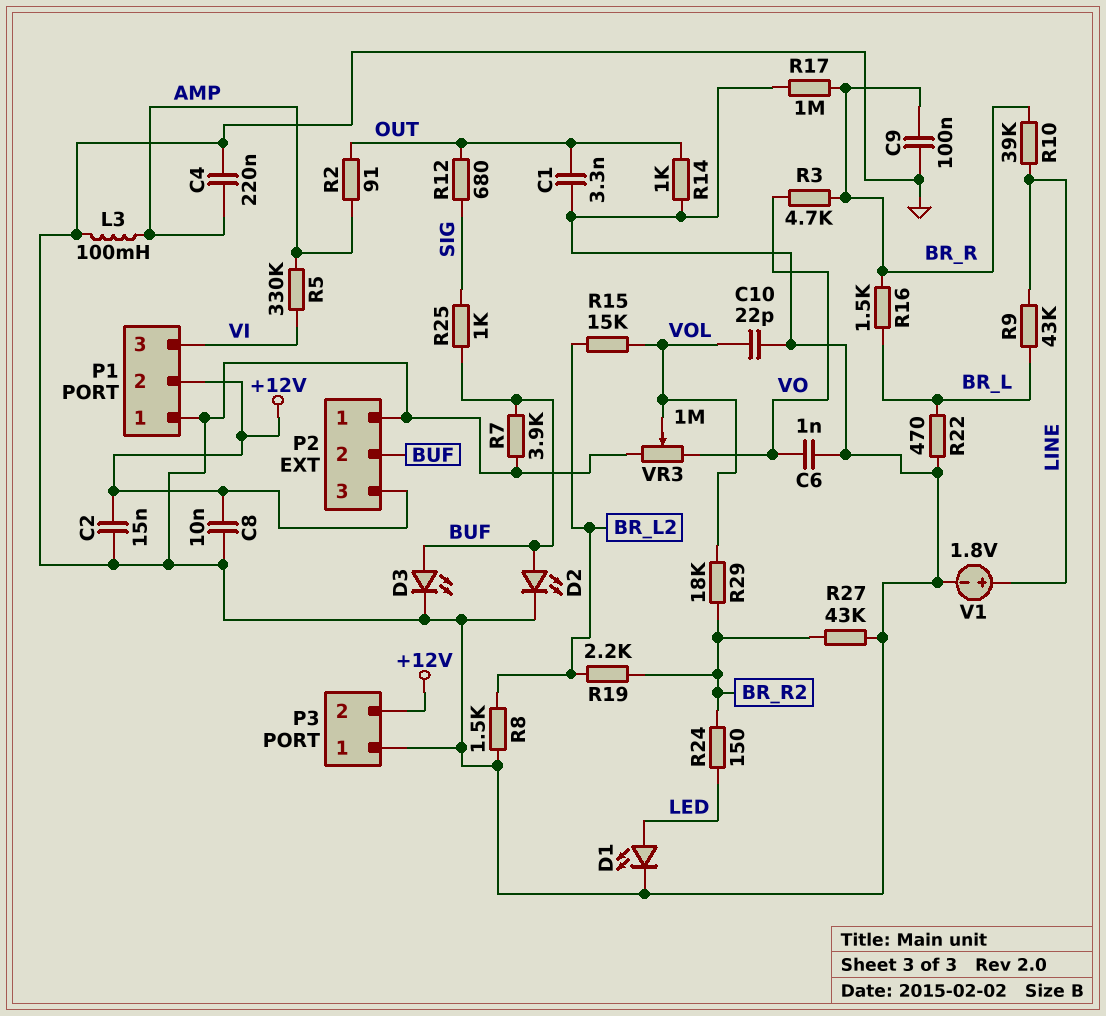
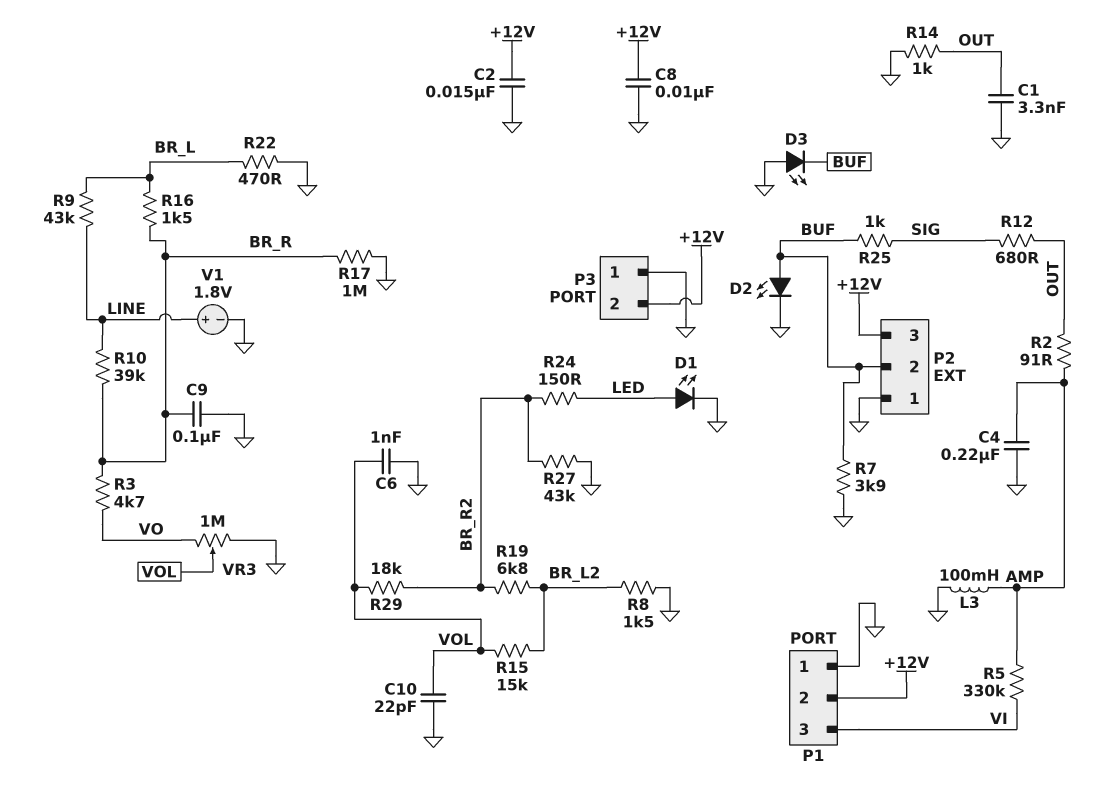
C6: 1nF (GND, VO) -> 1nF (GND, VOL)
D3: LED (A BUF, K GND) -> LED (A GND, K BUF)
R19: 2.2k (BR_L2, BR_R2) -> 6.8k (BR_L2, BR_R2)

